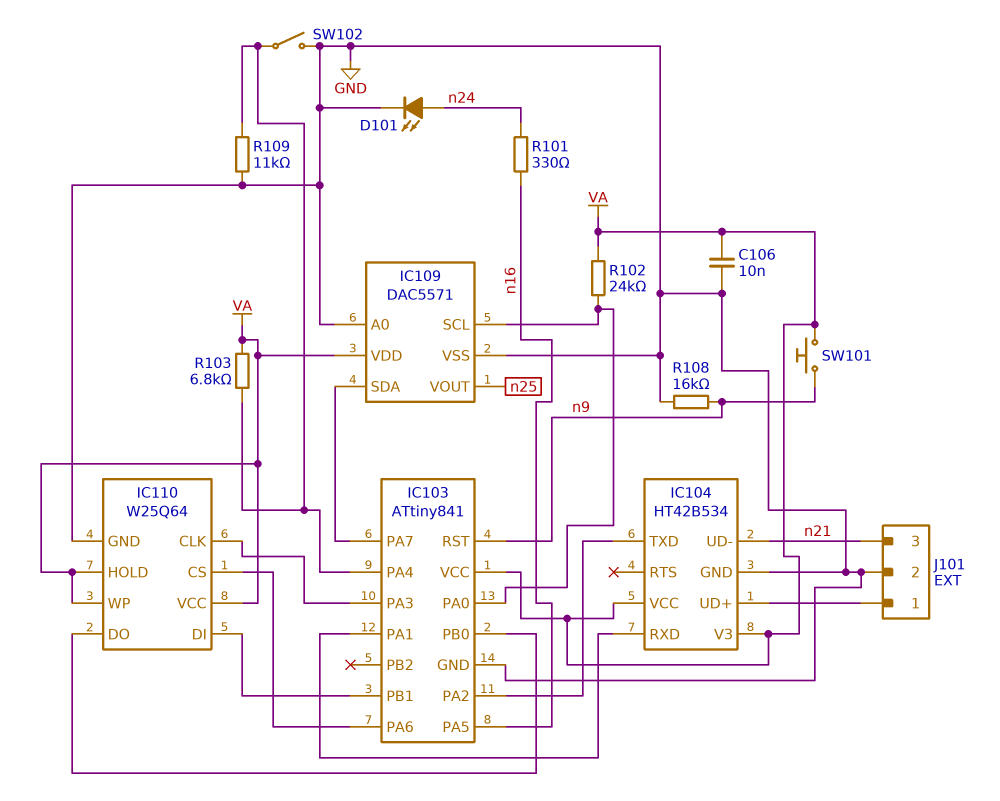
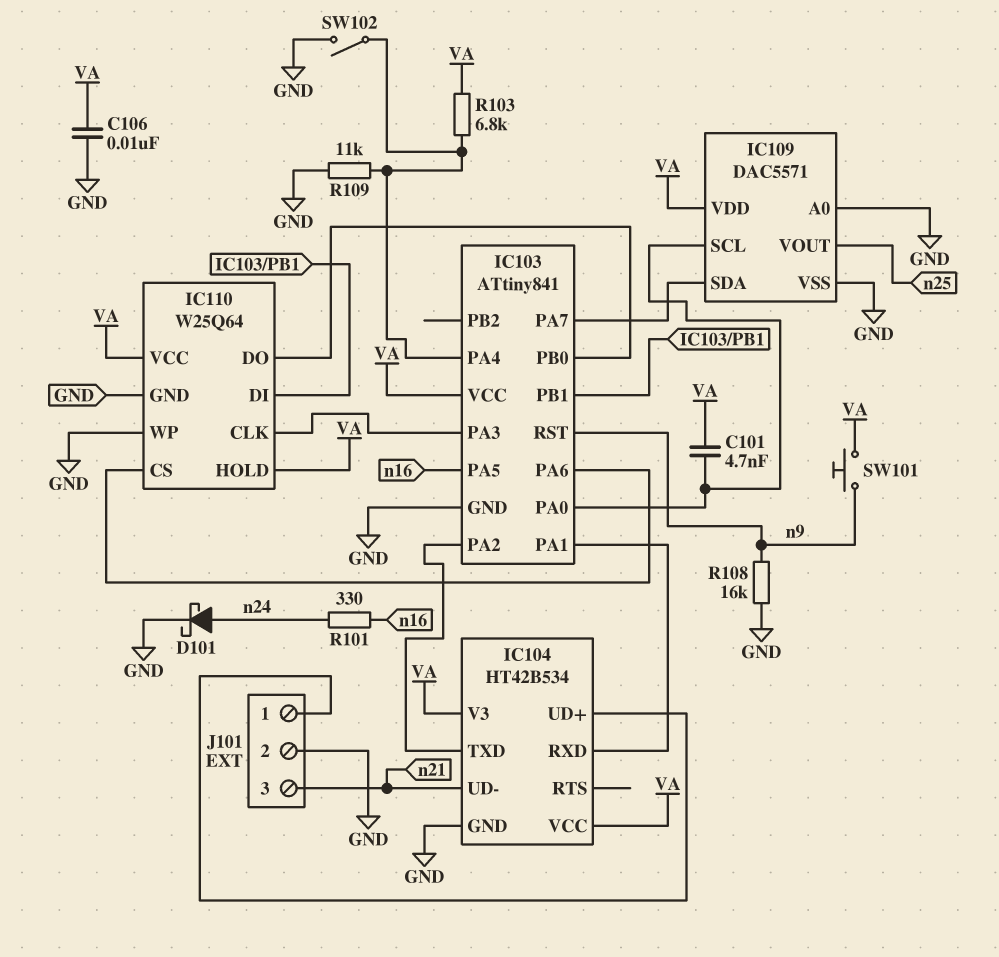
C101: none -> 4.7nF (IC103/PA0, VA)
D101: LED (A n24, K GND) -> schottky (A n24, K GND)
IC110 pin WP: VA -> GND
R102: 24k (IC103/PA0, VA) -> none

